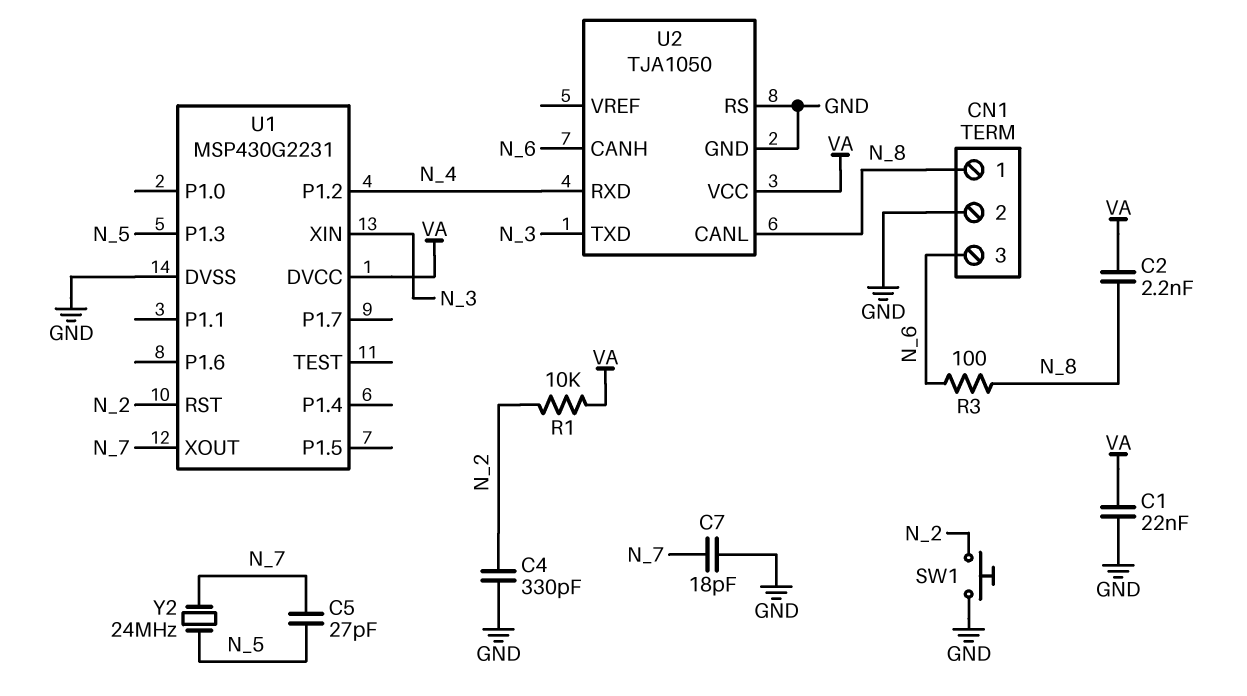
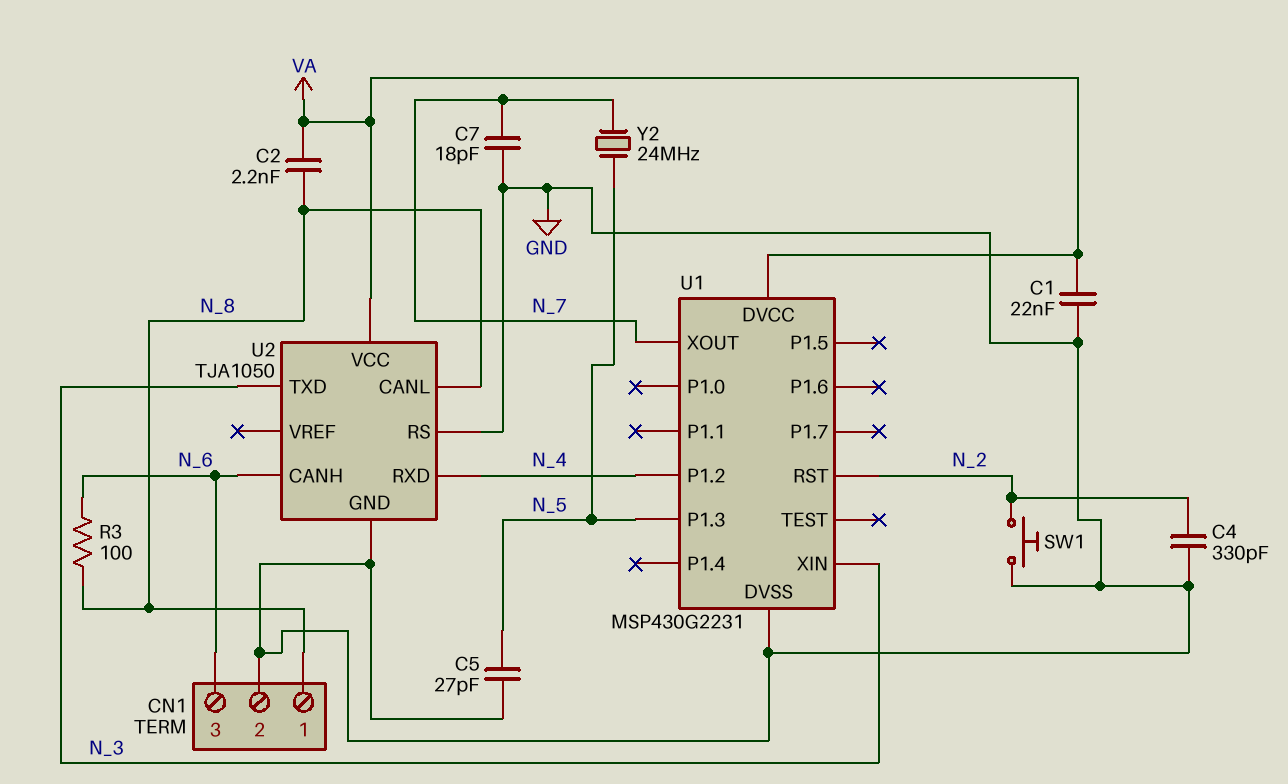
C5: 27pF (N_5, N_7) -> 27pF (GND, N_5)
R1: 10k (N_2, VA) -> none

